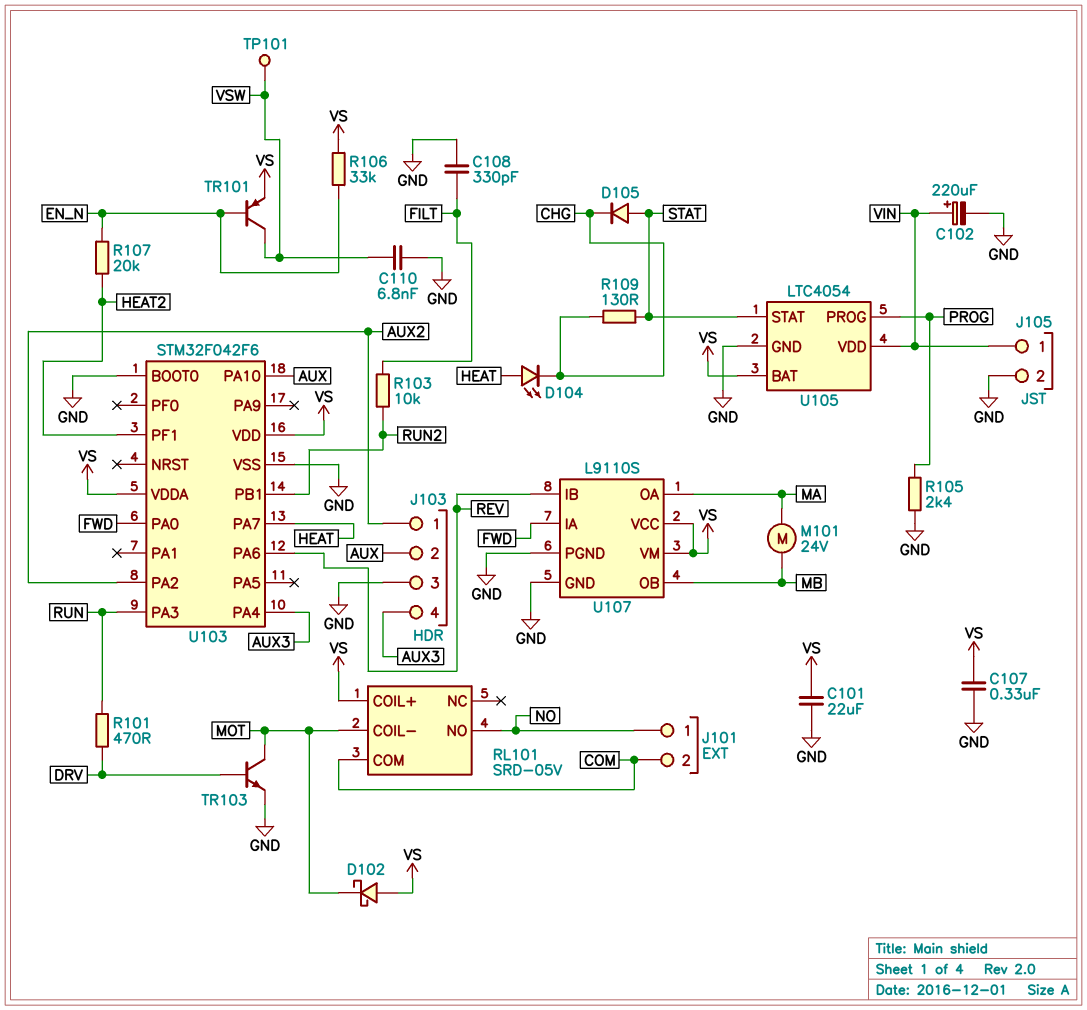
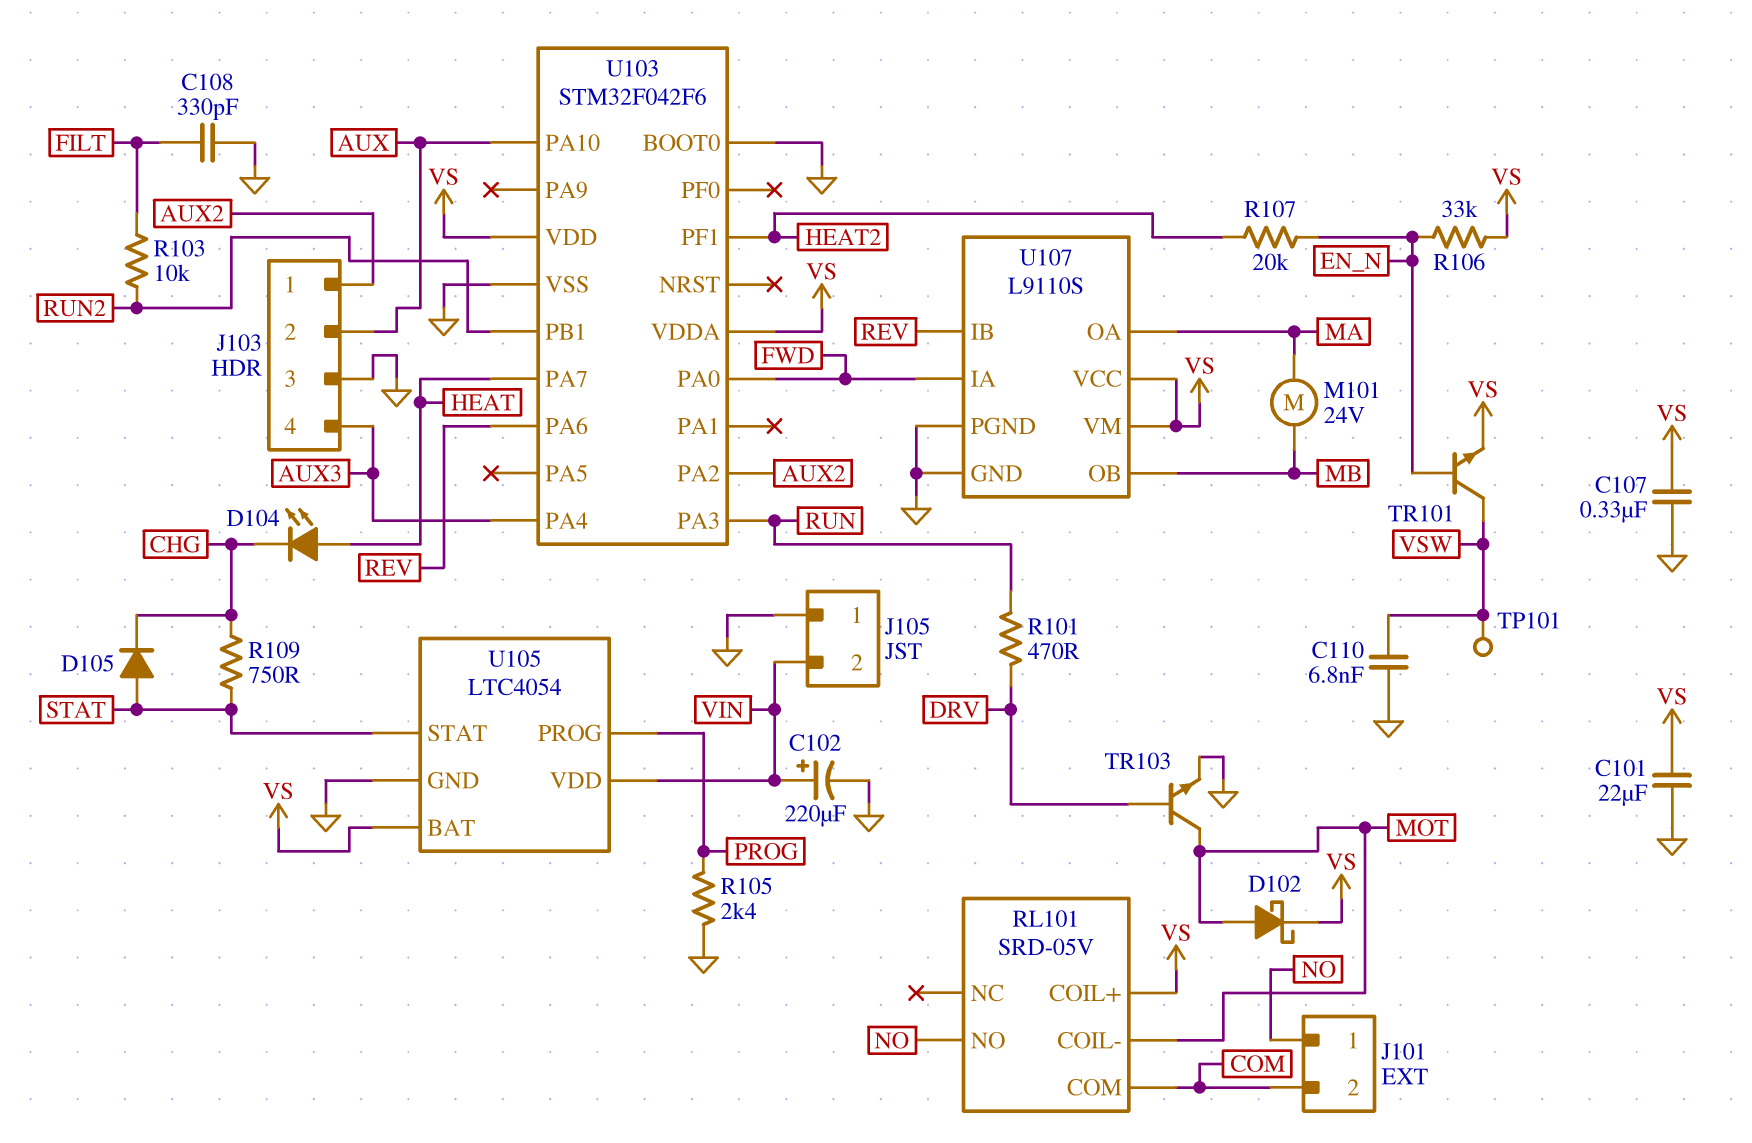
D102: schottky (A VS, K MOT) -> schottky (A MOT, K VS)
J105 pin 1: VIN -> GND
J105 pin 2: GND -> VIN
R109: 130 (CHG, STAT) -> 750 (CHG, STAT)
TR101: PNP (B EN_N, C VSW, E VS) -> NPN (B EN_N, C VSW, E VS)

